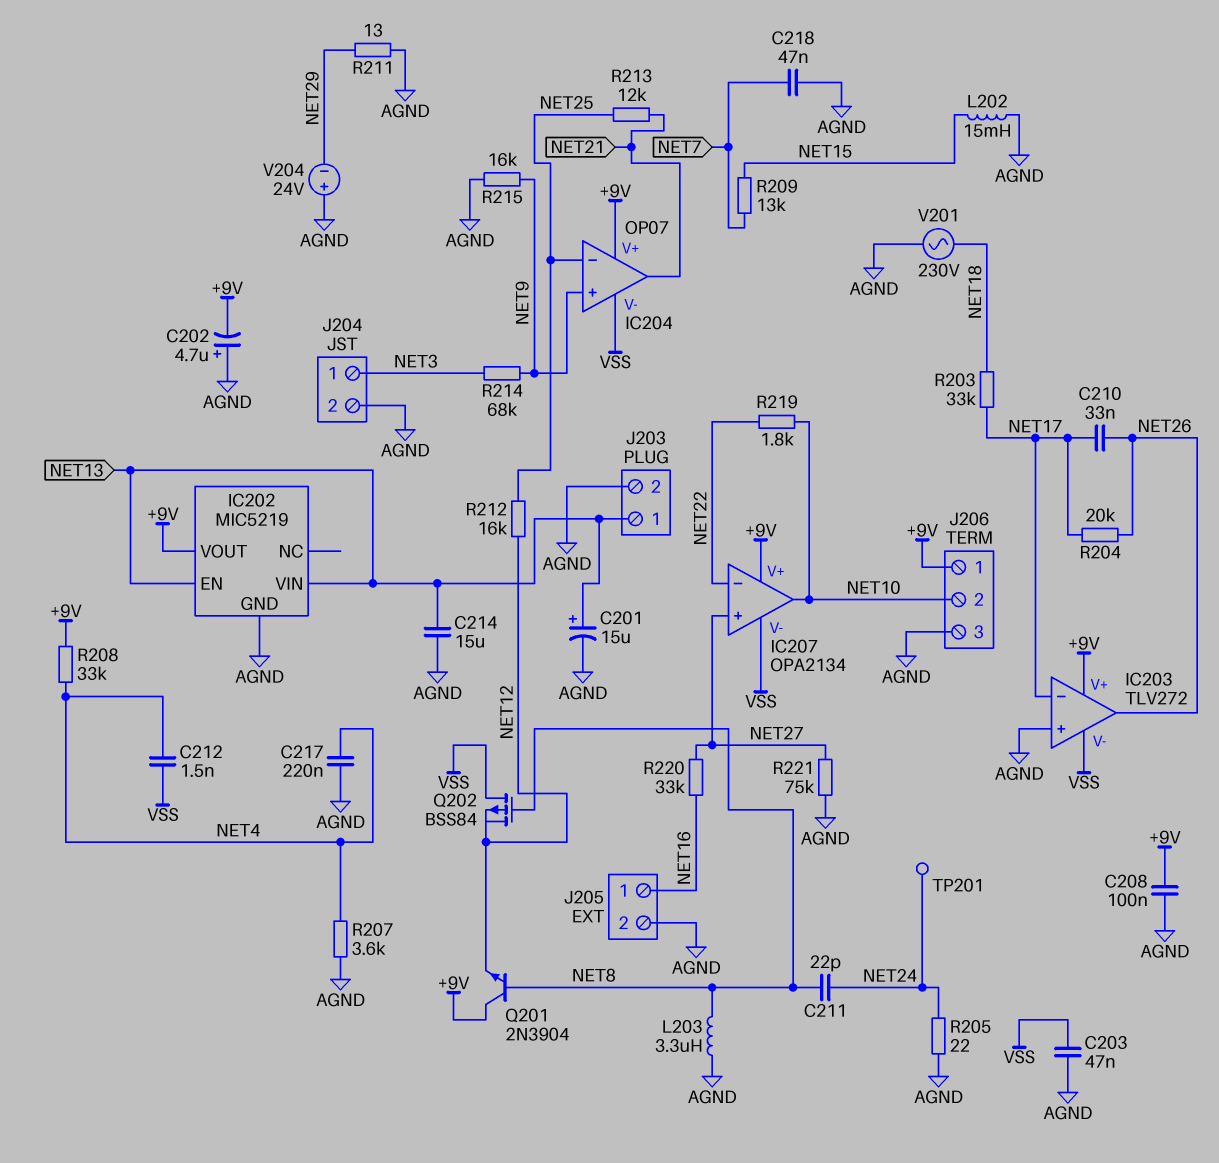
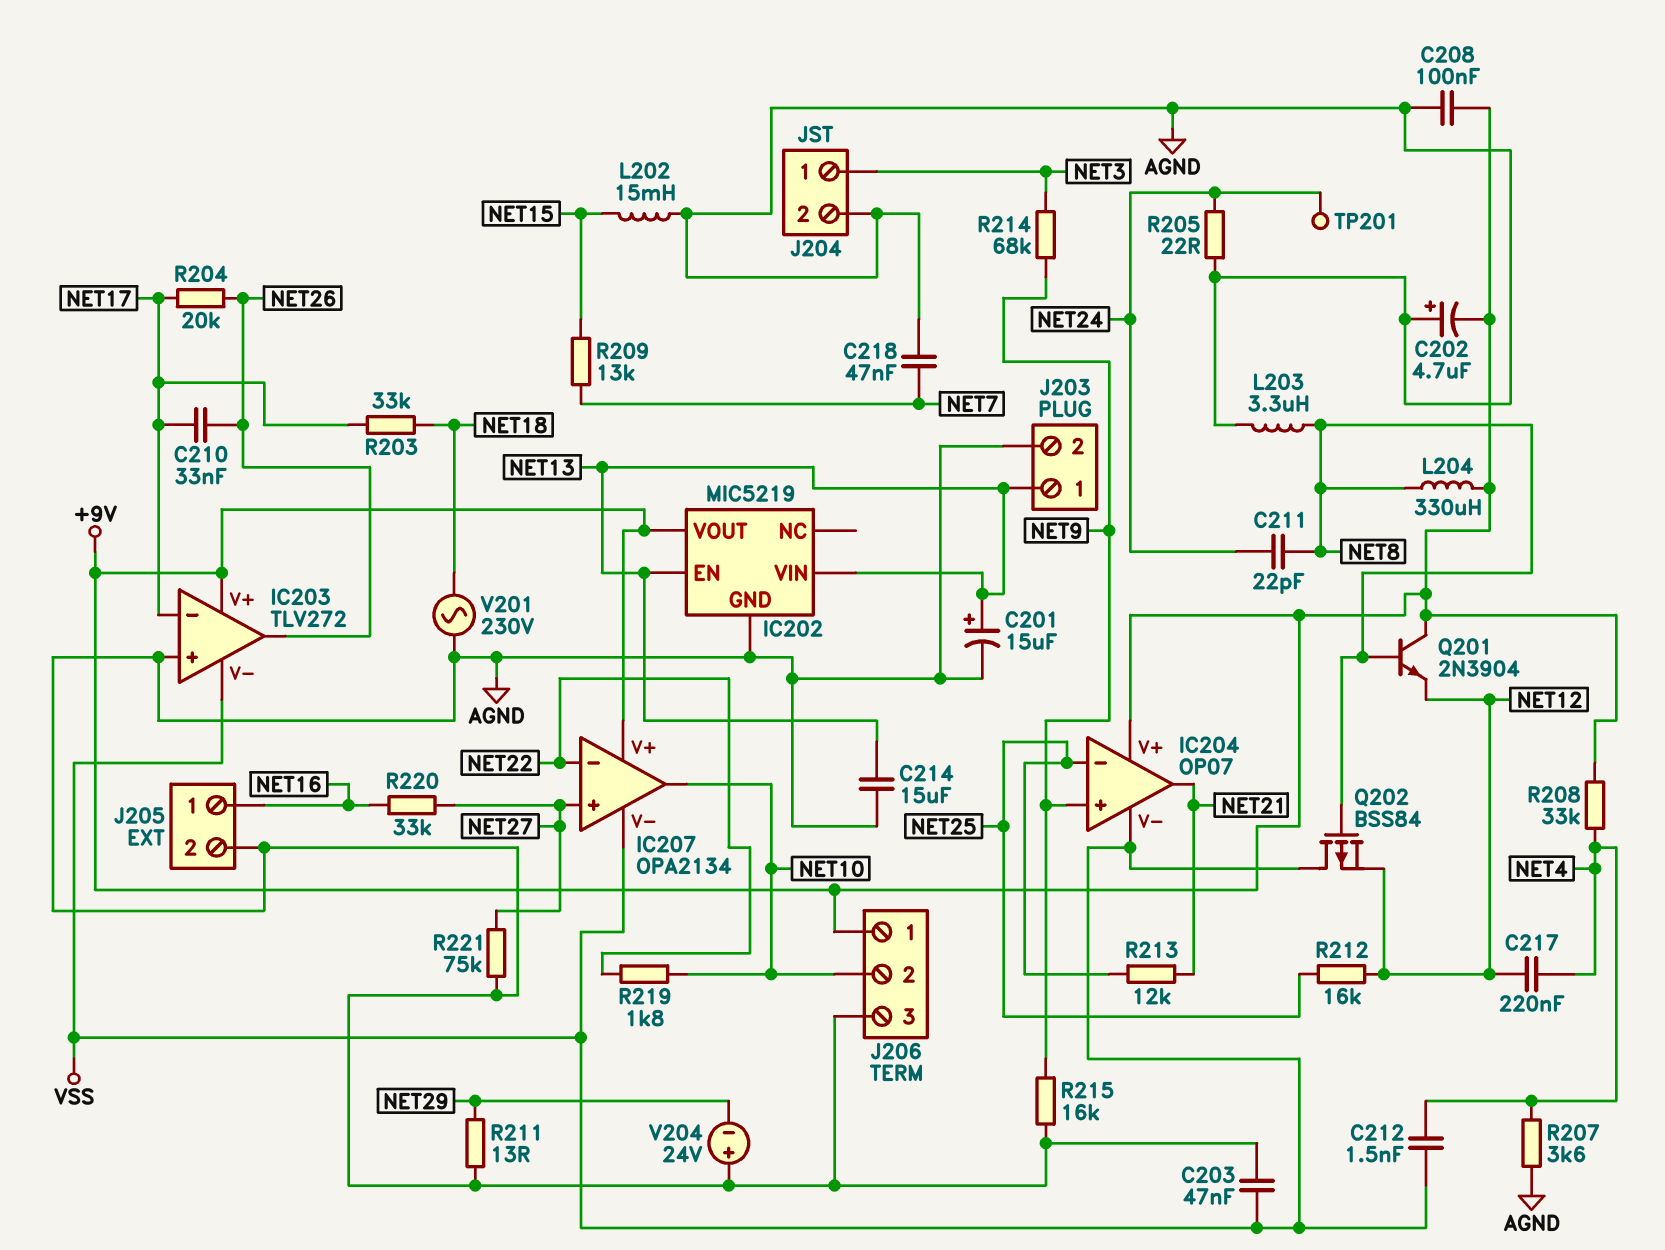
C217: 220nF (AGND, NET4) -> 220nF (NET4, NET12)
L204: none -> 330uH (+9V, NET8)

